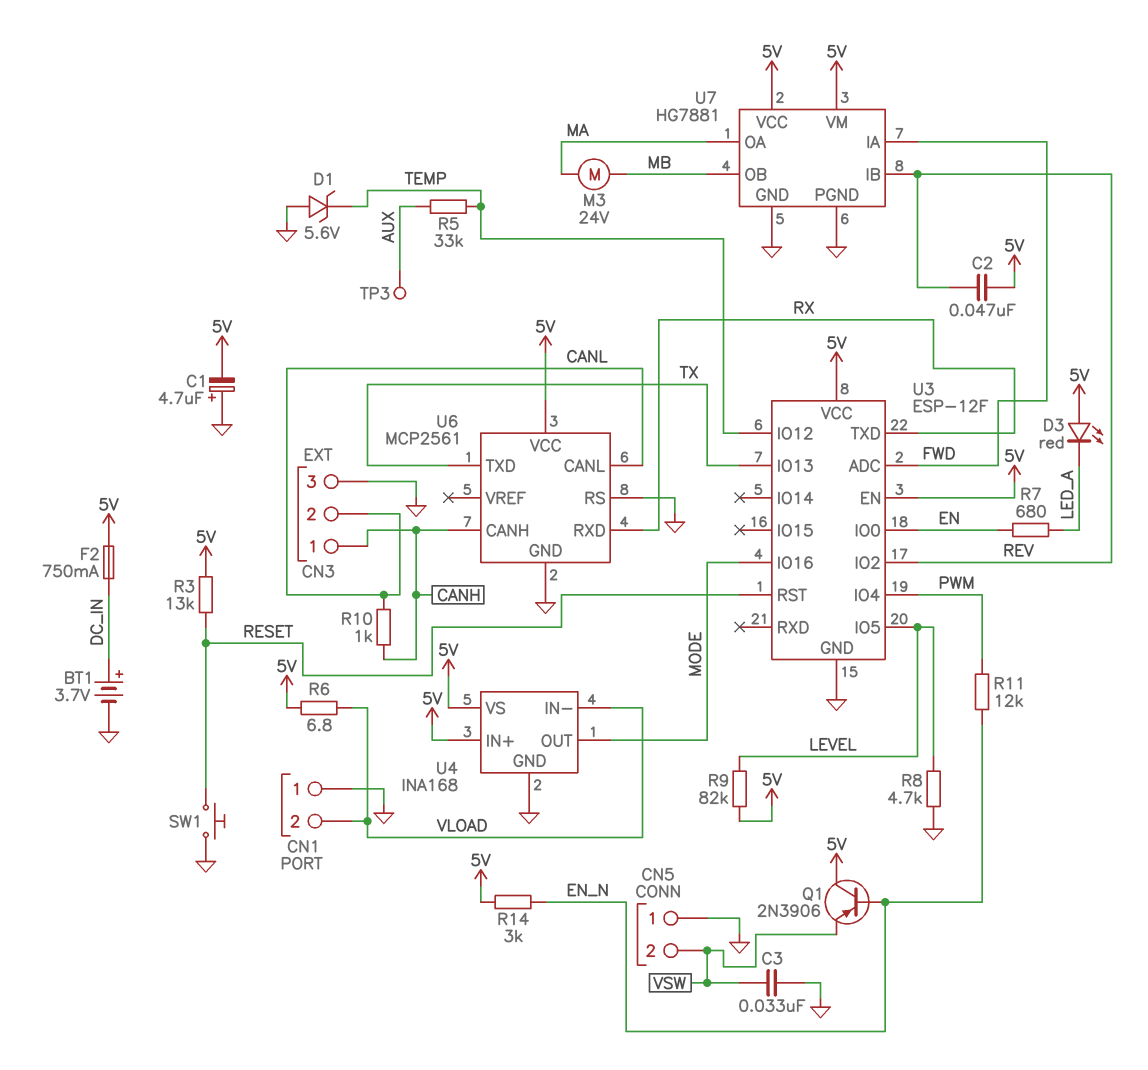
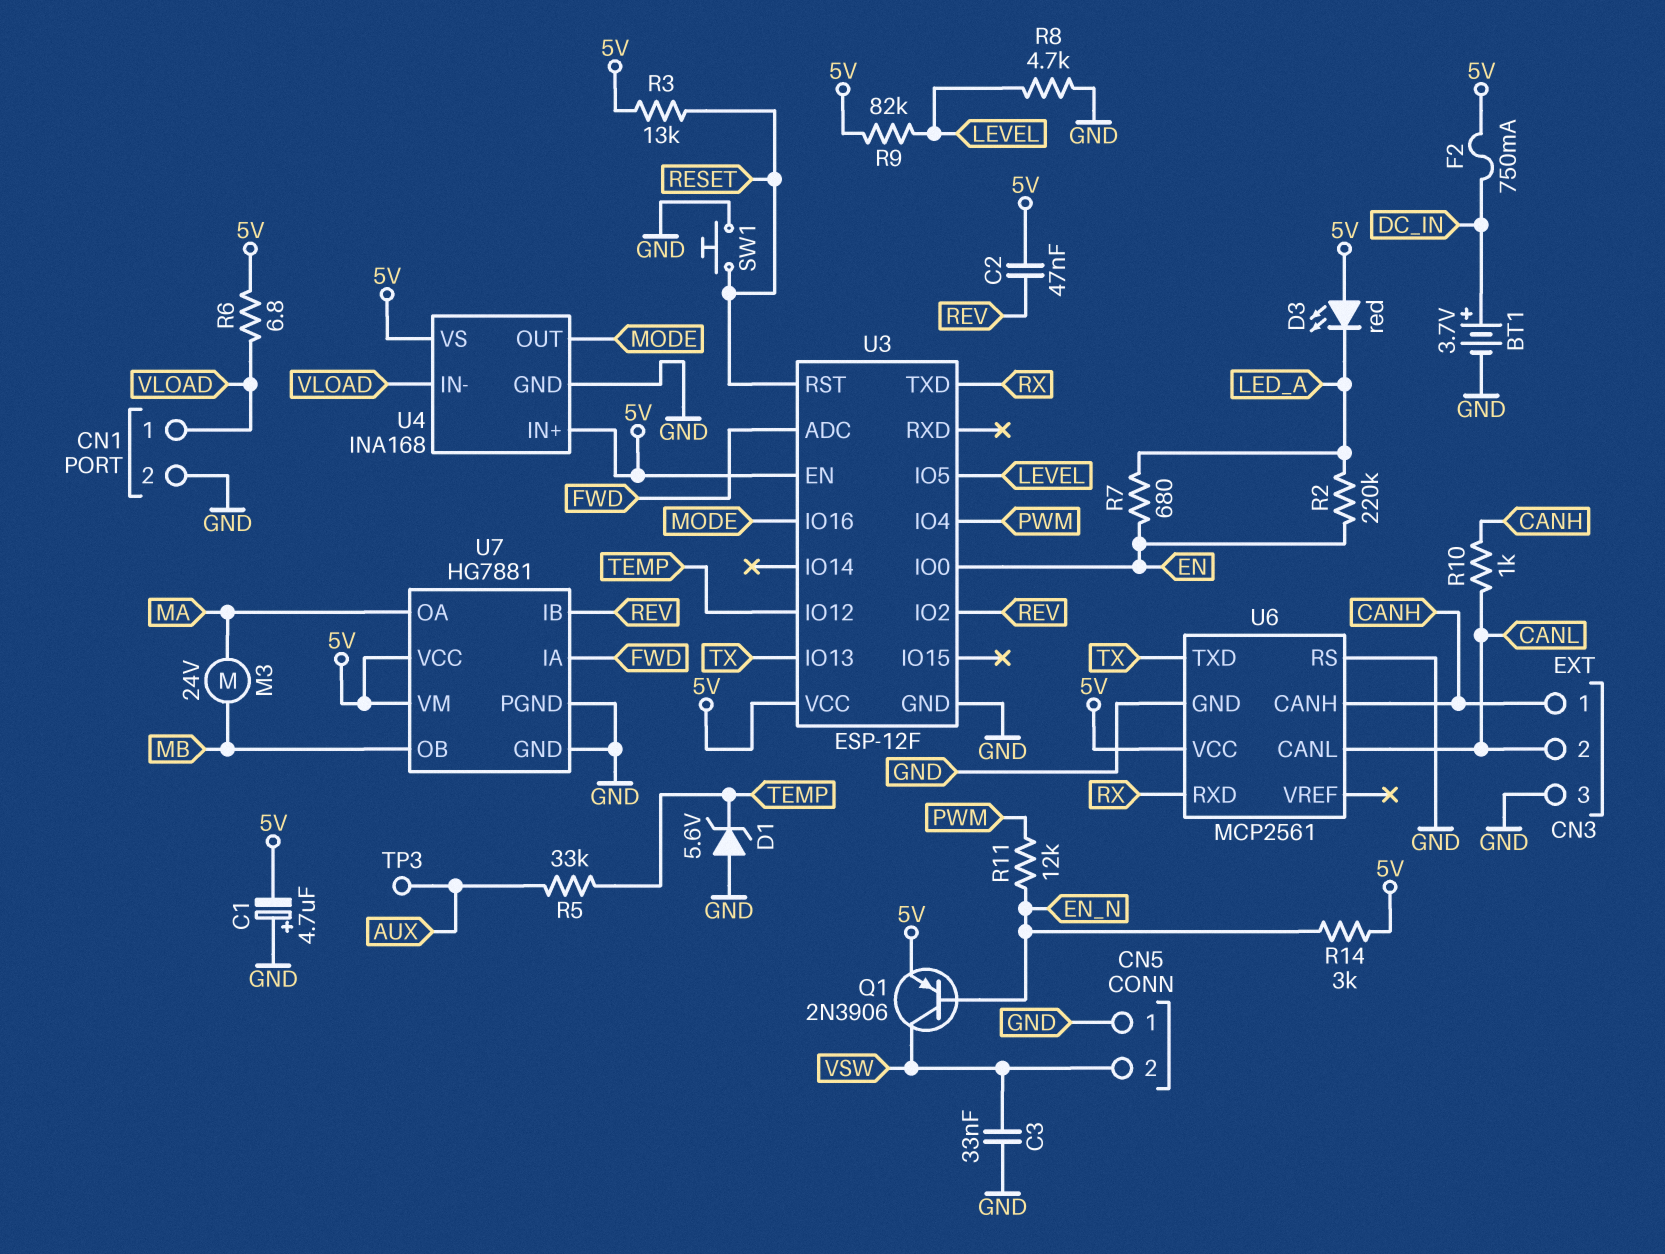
CN1 pin 1: GND -> VLOAD
CN1 pin 2: VLOAD -> GND
Q1: PNP 2N3906 (B EN_N, C 5V, E VSW) -> PNP 2N3906 (B EN_N, C VSW, E 5V)
R2: none -> 220k (EN, LED_A)

